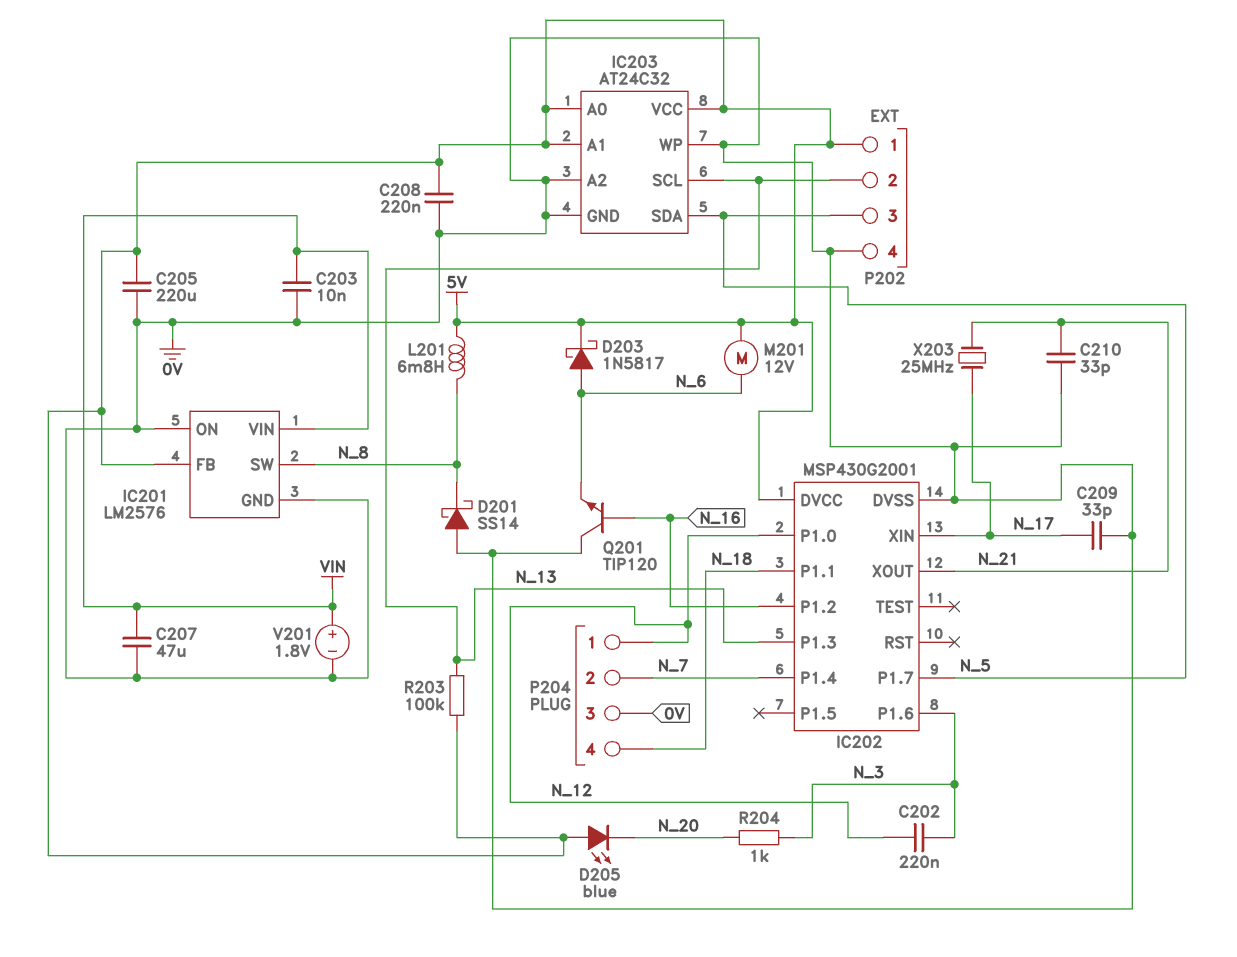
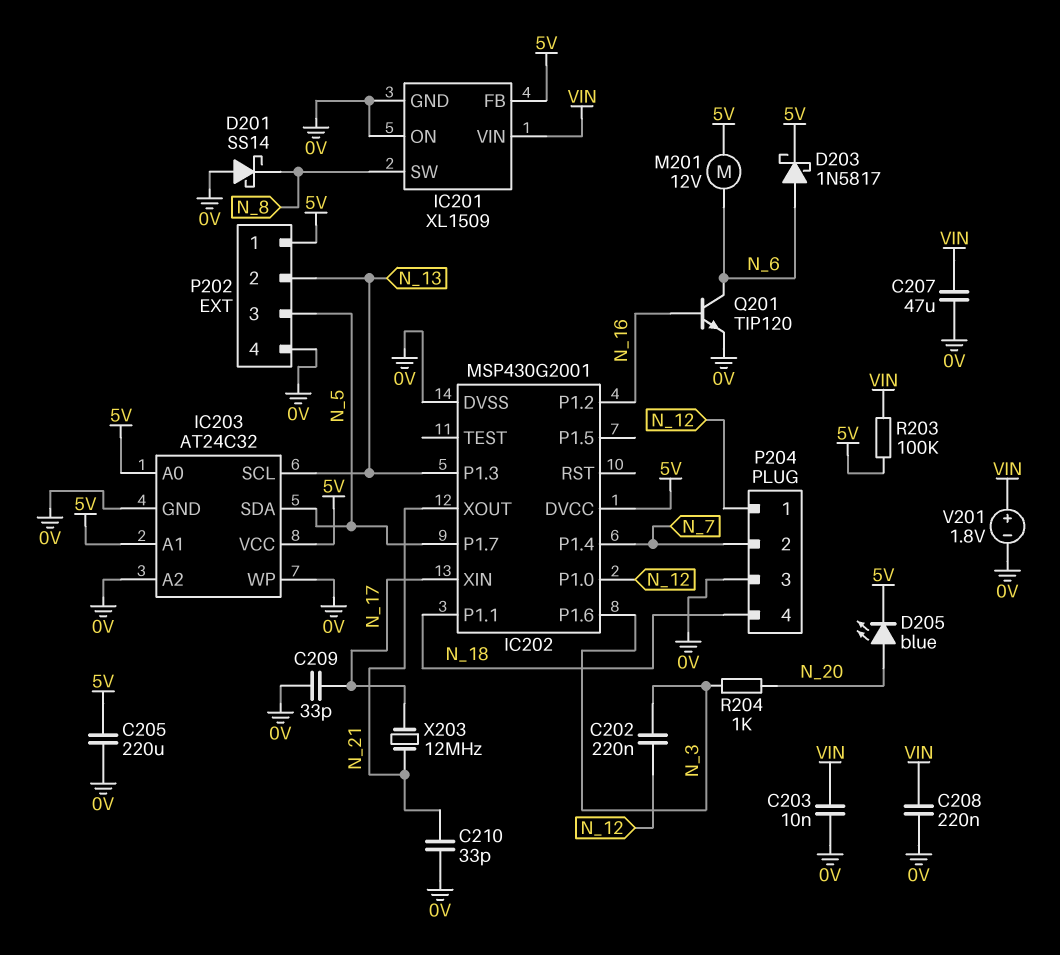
C208: 220nF (0V, 5V) -> 220nF (0V, VIN)
D205: LED blue (A 5V, K N_20) -> LED blue (A N_20, K 5V)
IC201: LM2576 -> XL1509
L201: 6.8mH (5V, N_8) -> none
Q201: NPN TIP120 (B N_16, C 0V, E N_6) -> NPN TIP120 (B N_16, C N_6, E 0V)
R203: 100k (5V, N_13) -> 100k (5V, VIN)
X203: 25MHz (N_17, N_21) -> 12MHz (N_17, N_21)

